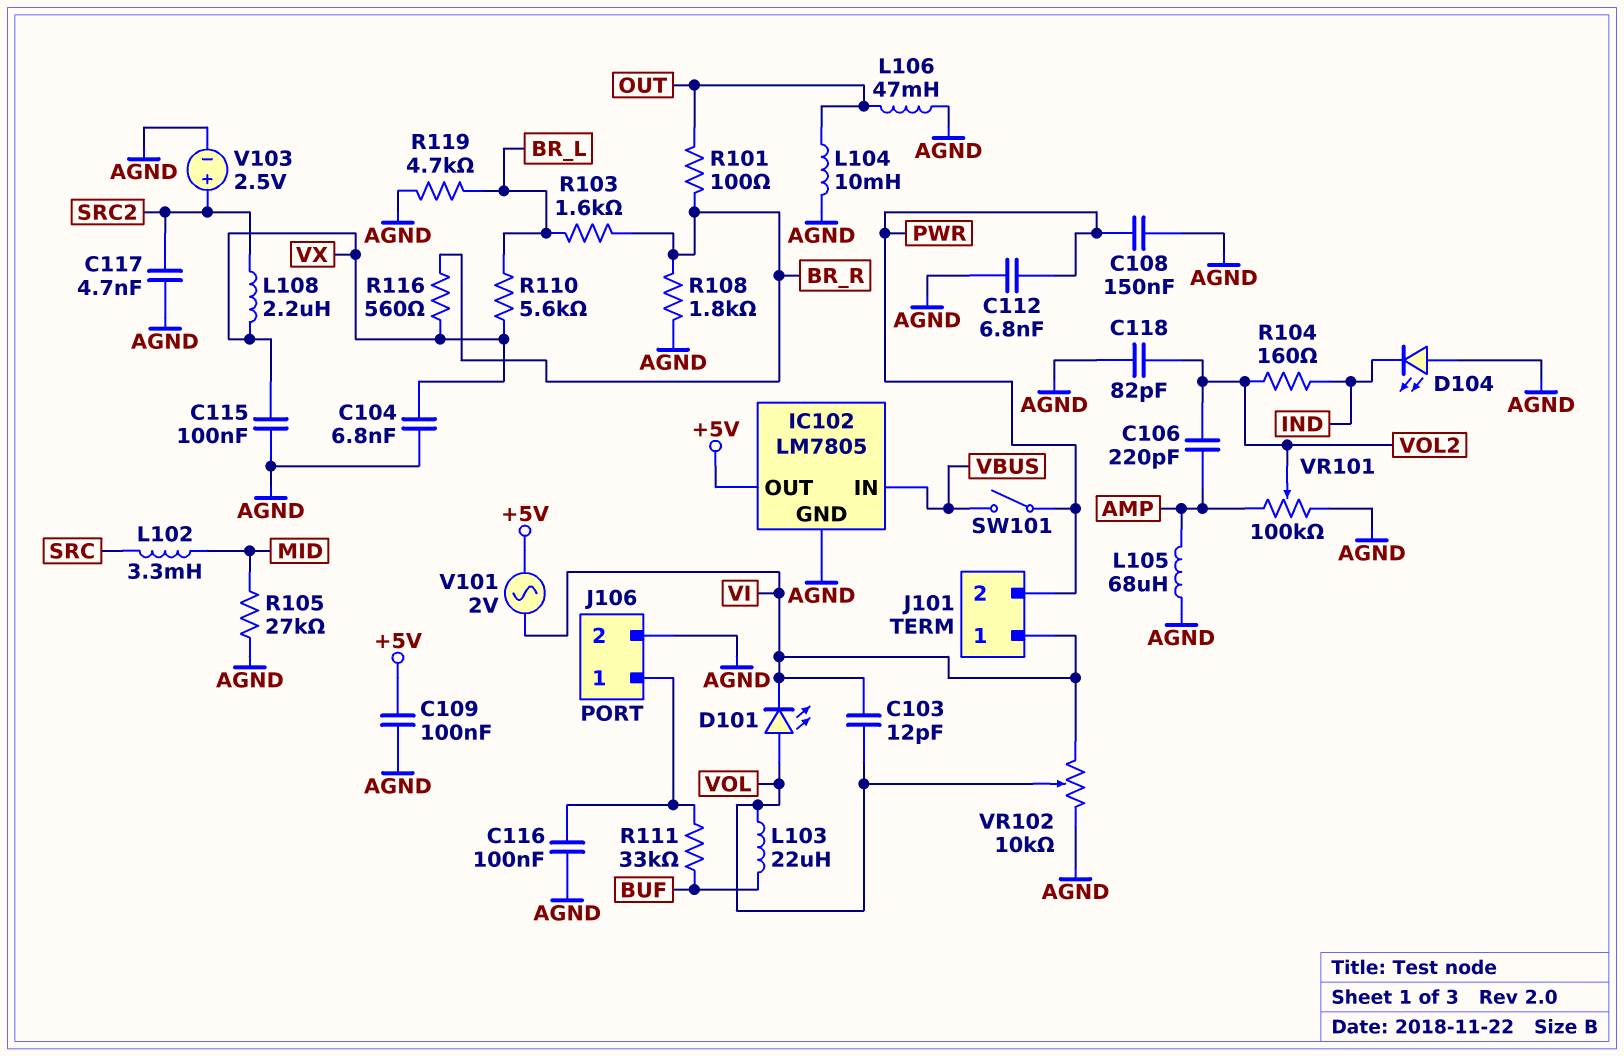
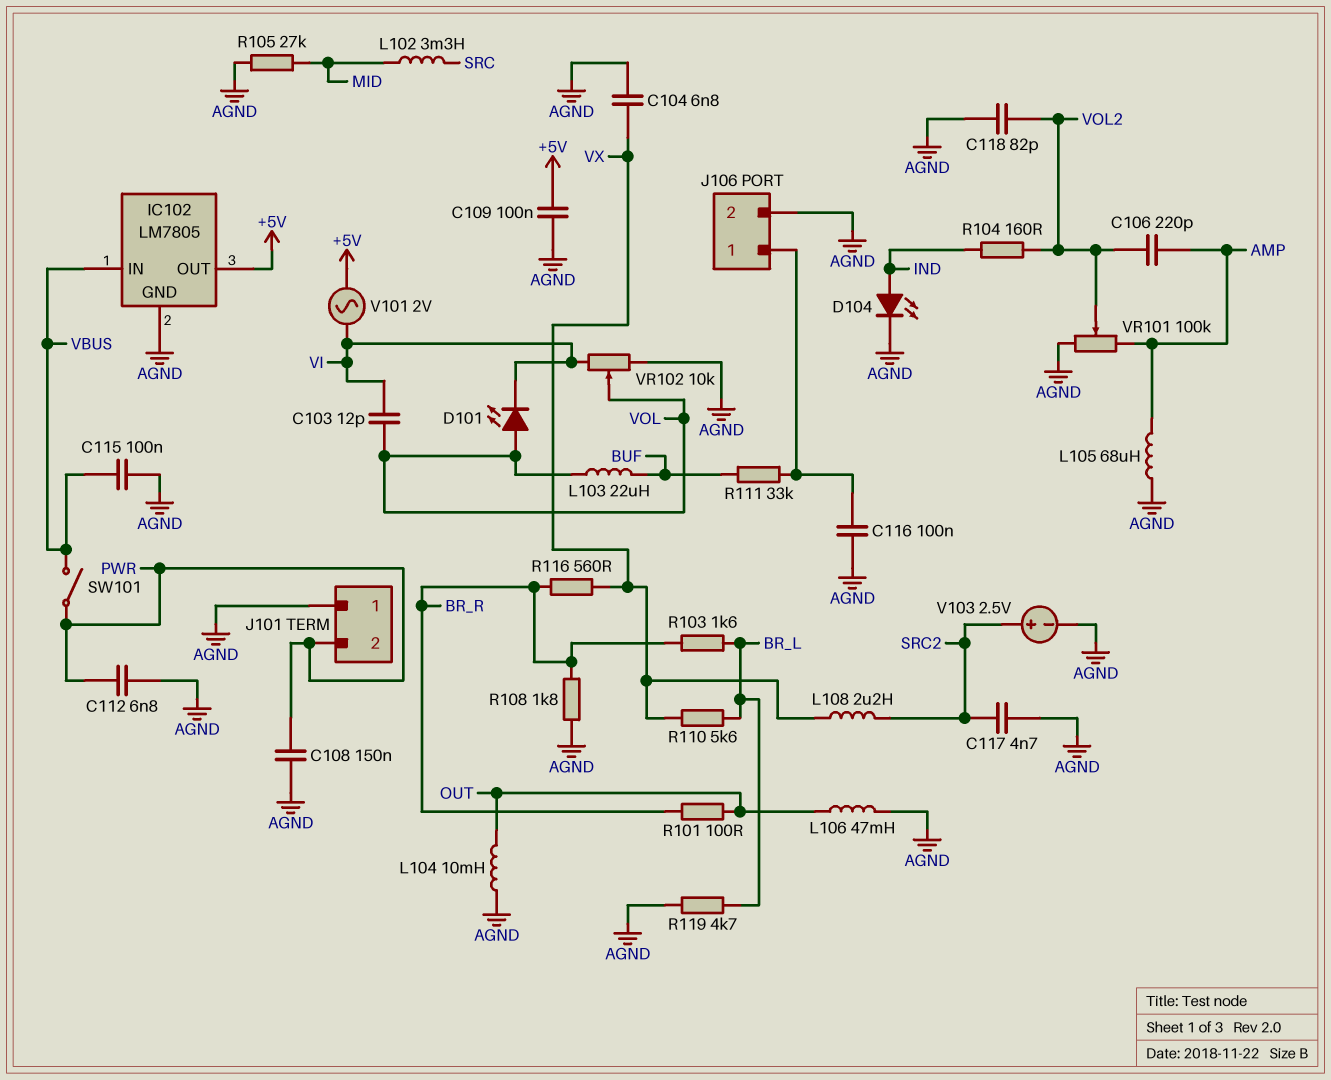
C115: 100nF (AGND, VX) -> 100nF (AGND, VBUS)
D104: LED (A AGND, K IND) -> LED (A IND, K AGND)
J101 pin 1: VI -> AGND

